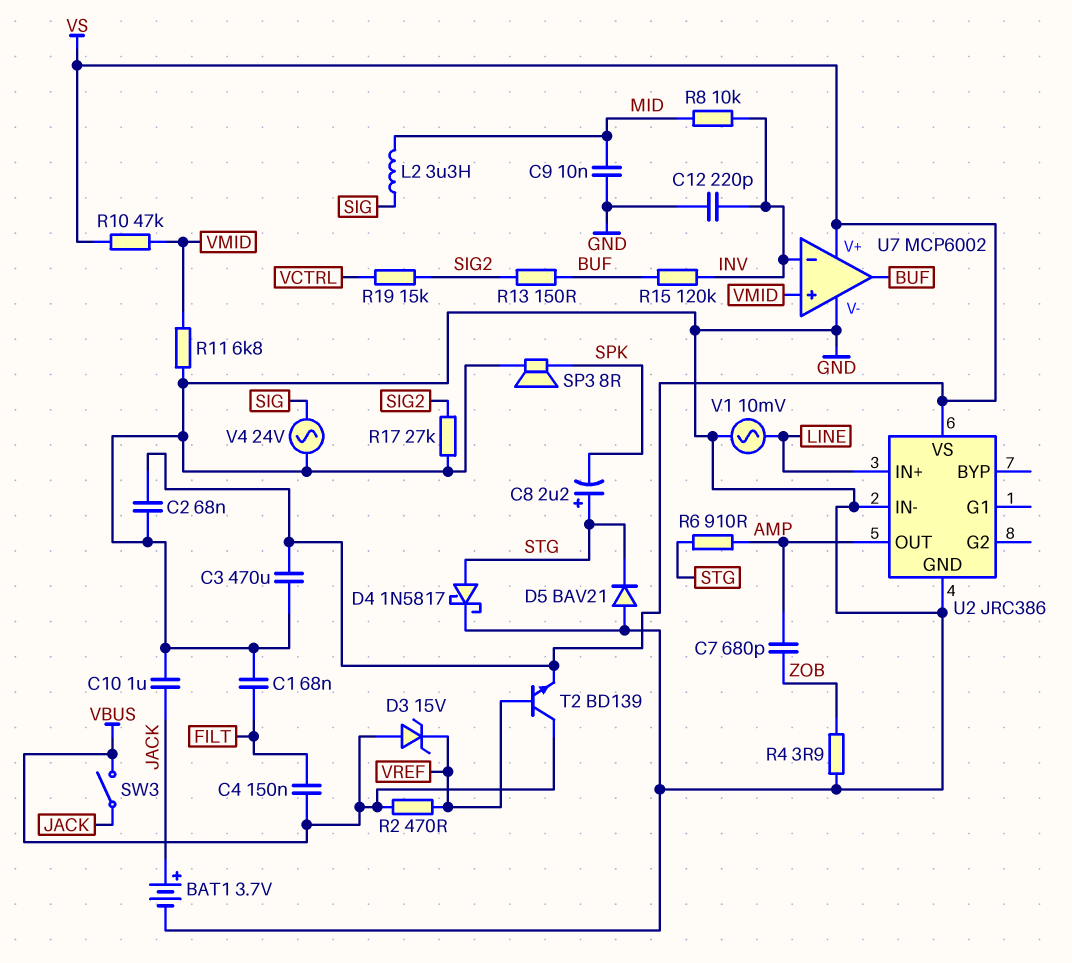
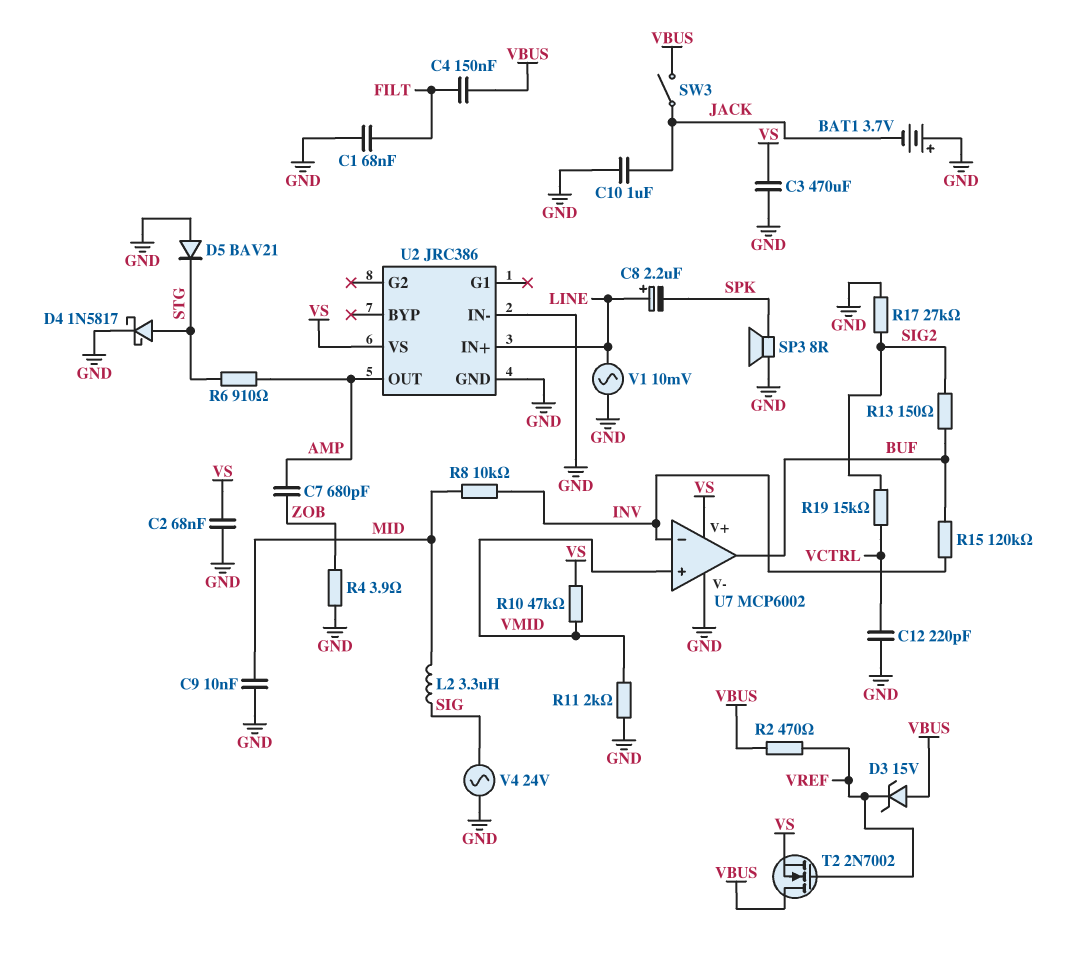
BAT1: 3.7V (plus JACK, minus GND) -> 3.7V (plus GND, minus JACK)
C8: 2.2uF (plus STG, minus SPK) -> 2.2uF (plus LINE, minus SPK)
C12: 220pF (GND, INV) -> 220pF (GND, VCTRL)
R11: 6.8k (GND, VMID) -> 2k (GND, VMID)
T2: NPN BD139 (B VREF, C VBUS, E VS) -> NMOS 2N7002 (G VREF, D VBUS, S VS)

